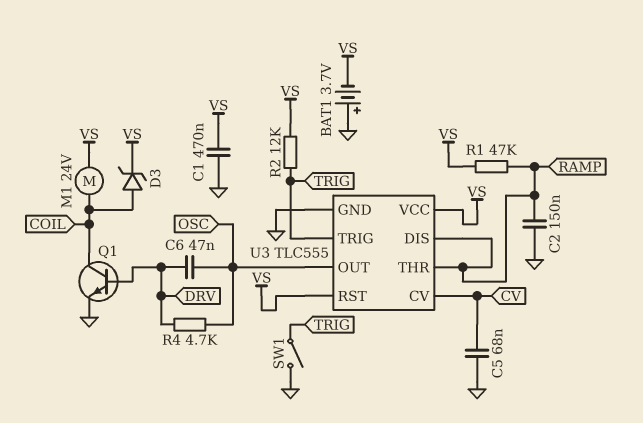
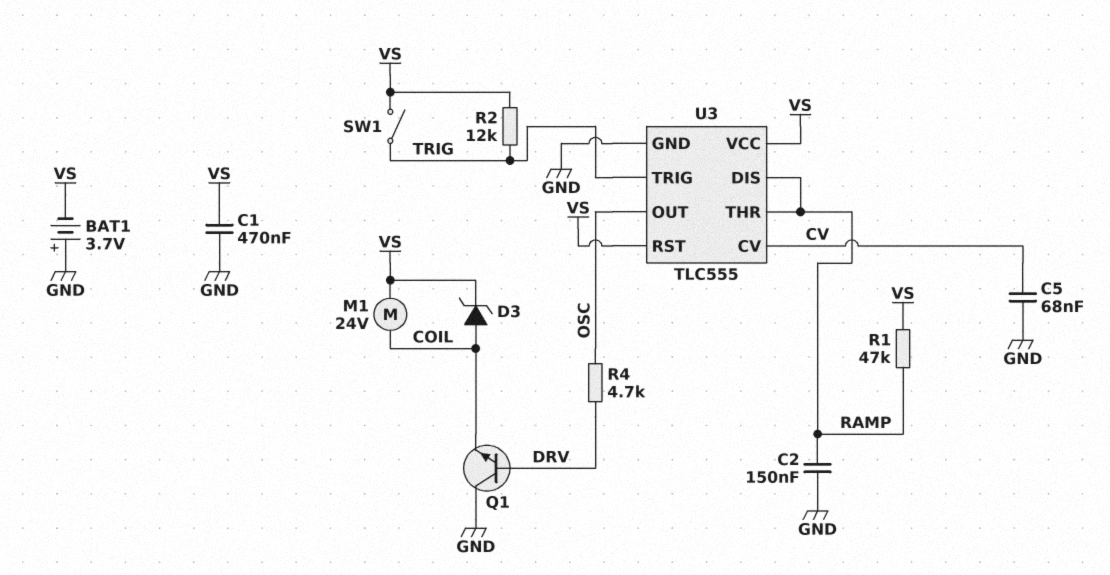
C6: 47nF (DRV, OSC) -> none
Q1: NPN (B DRV, C COIL, E GND) -> NPN (B DRV, C GND, E COIL)
SW1: switch (GND, TRIG) -> switch (TRIG, VS)

